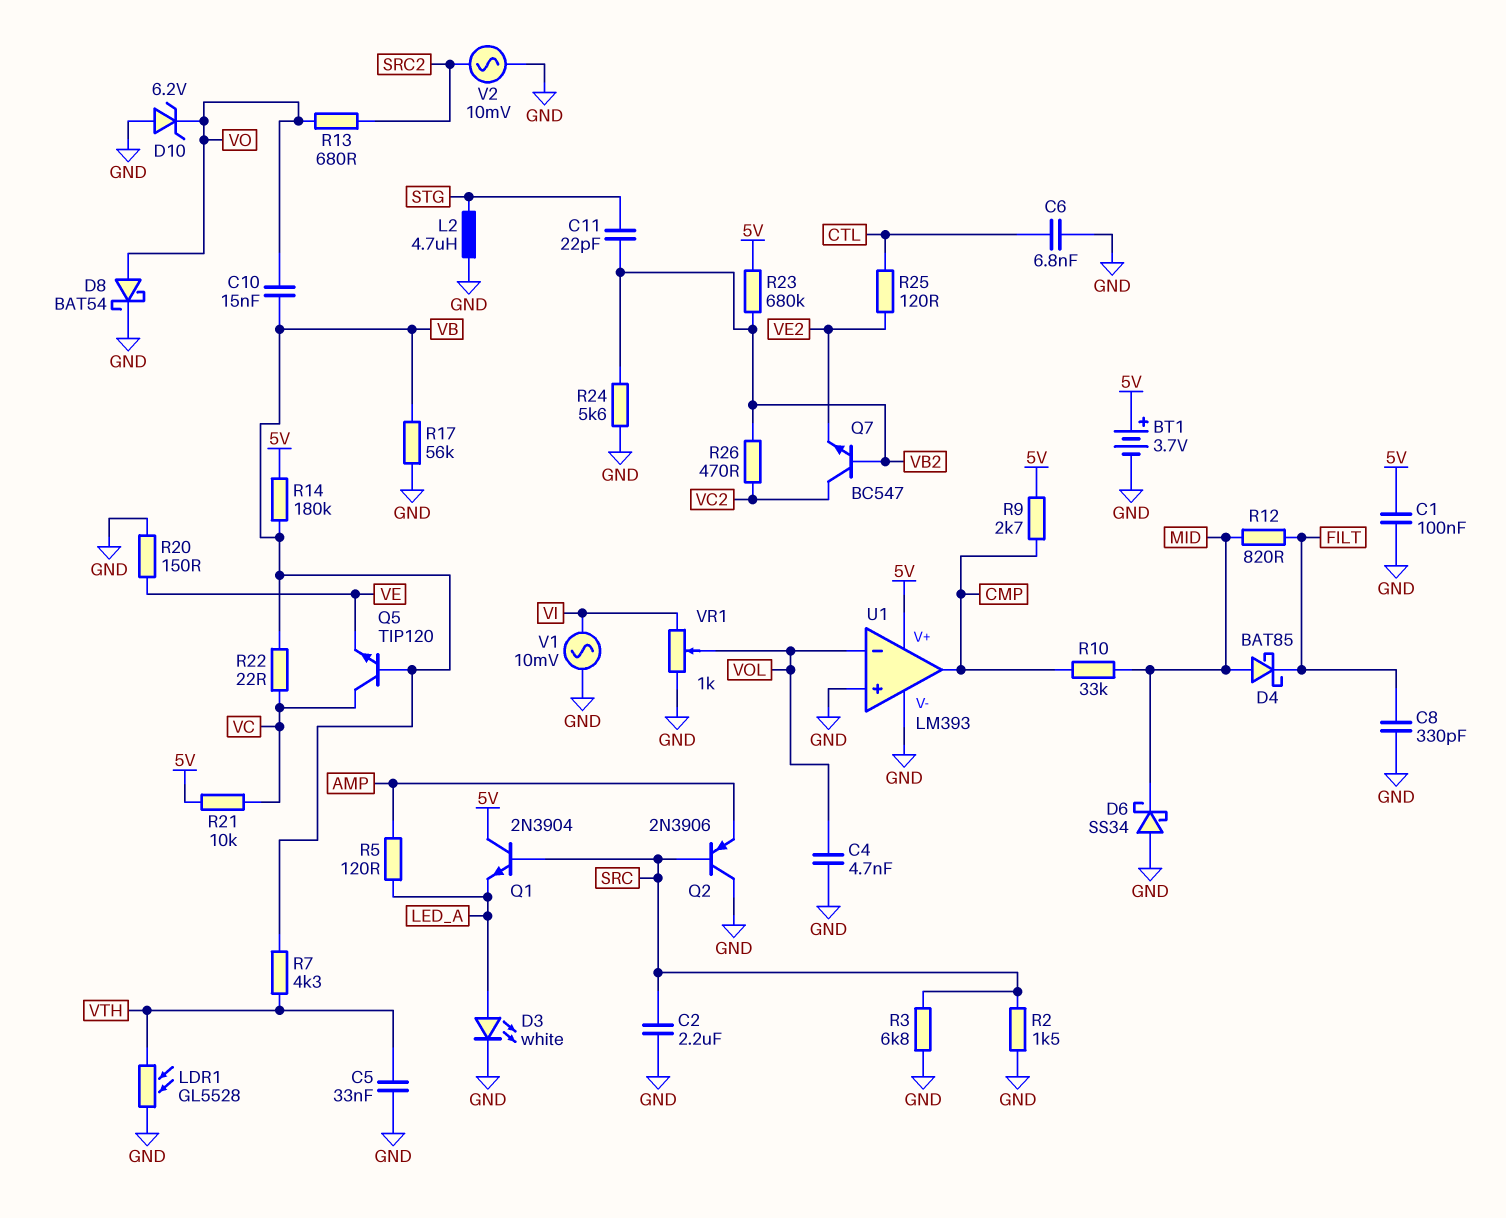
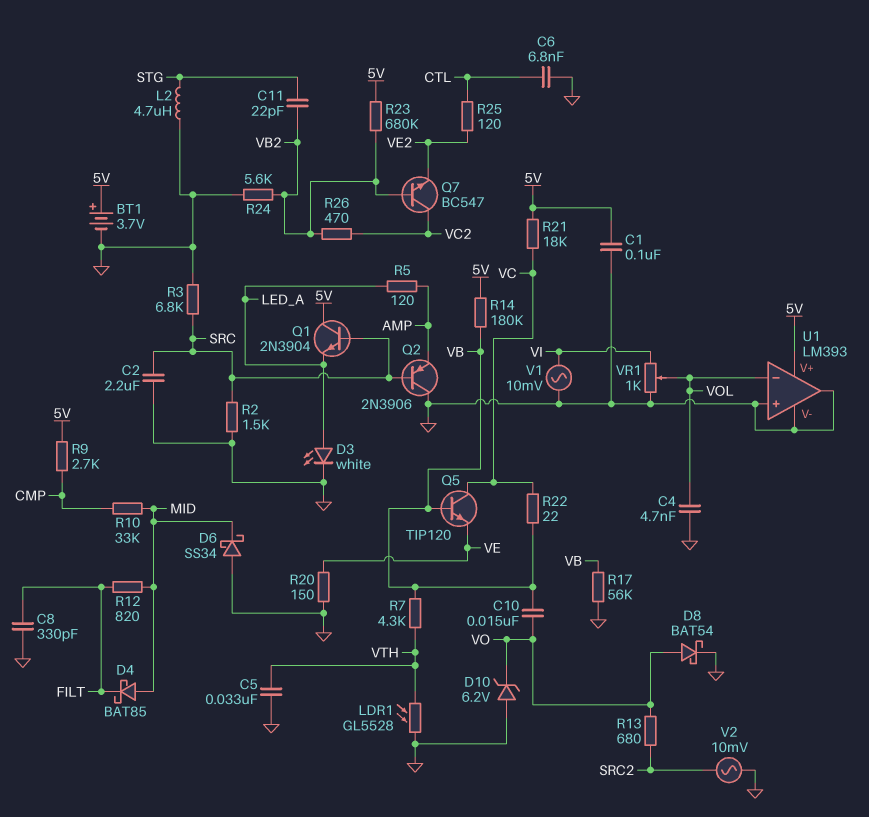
R21: 10k (5V, VC) -> 18k (5V, VC)
U1 pin out: CMP -> GND

